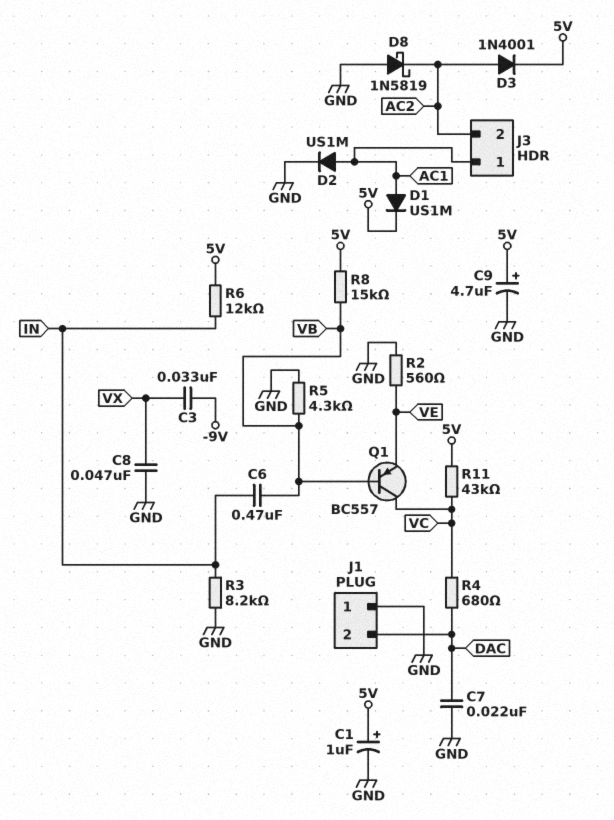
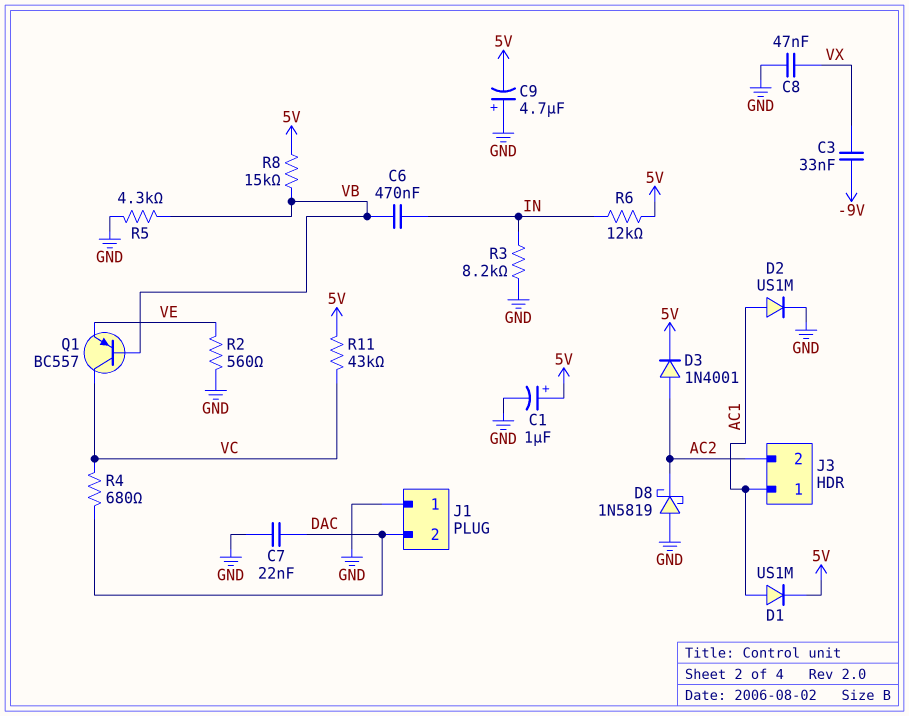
C9: 4.7uF (plus 5V, minus GND) -> 4.7uF (plus GND, minus 5V)

